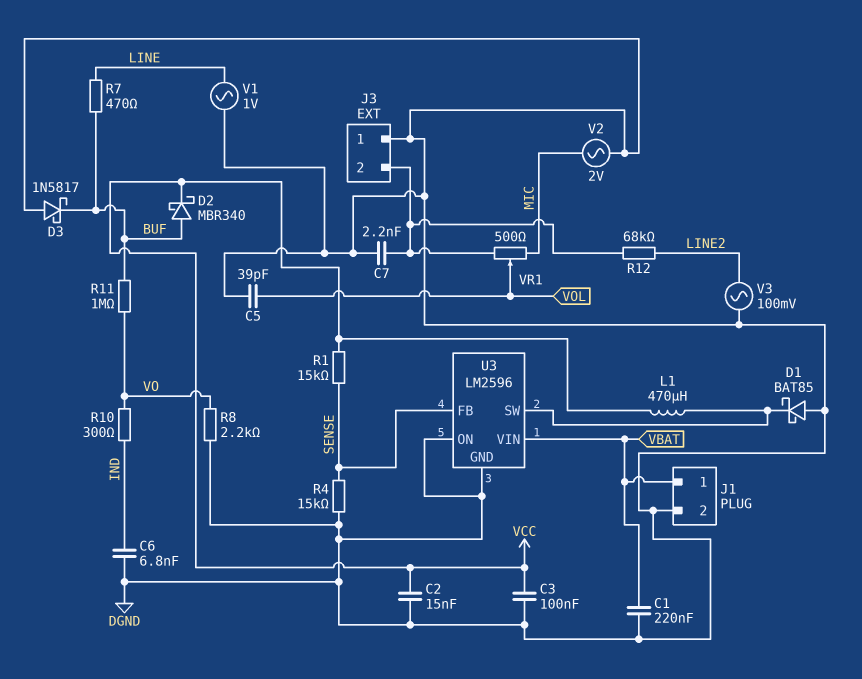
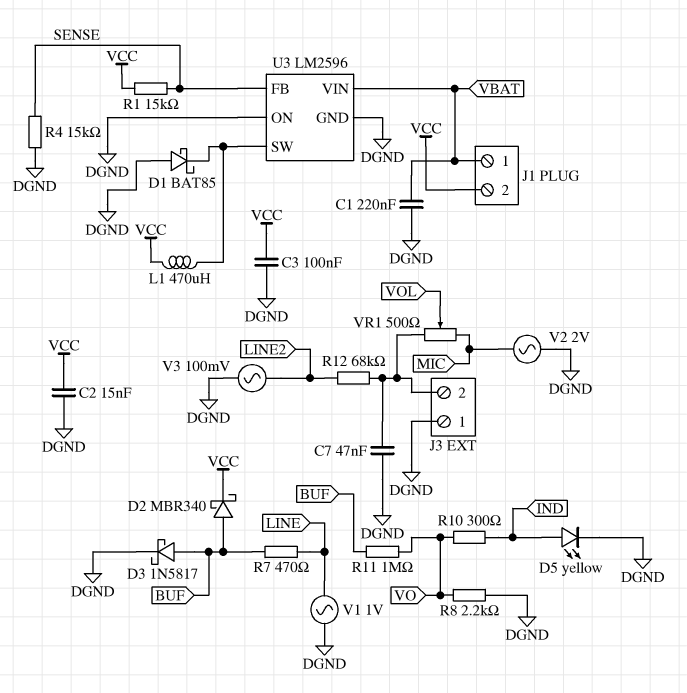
C5: 39pF (DGND, VOL) -> none
C6: 6.8nF (DGND, IND) -> none
C7: 2.2nF (DGND, J3/2) -> 47nF (DGND, J3/2)
D3: schottky 1N5817 (A DGND, K BUF) -> schottky 1N5817 (A BUF, K DGND)
D5: none -> LED yellow (A IND, K DGND)
J1 pin 2: DGND -> VCC

